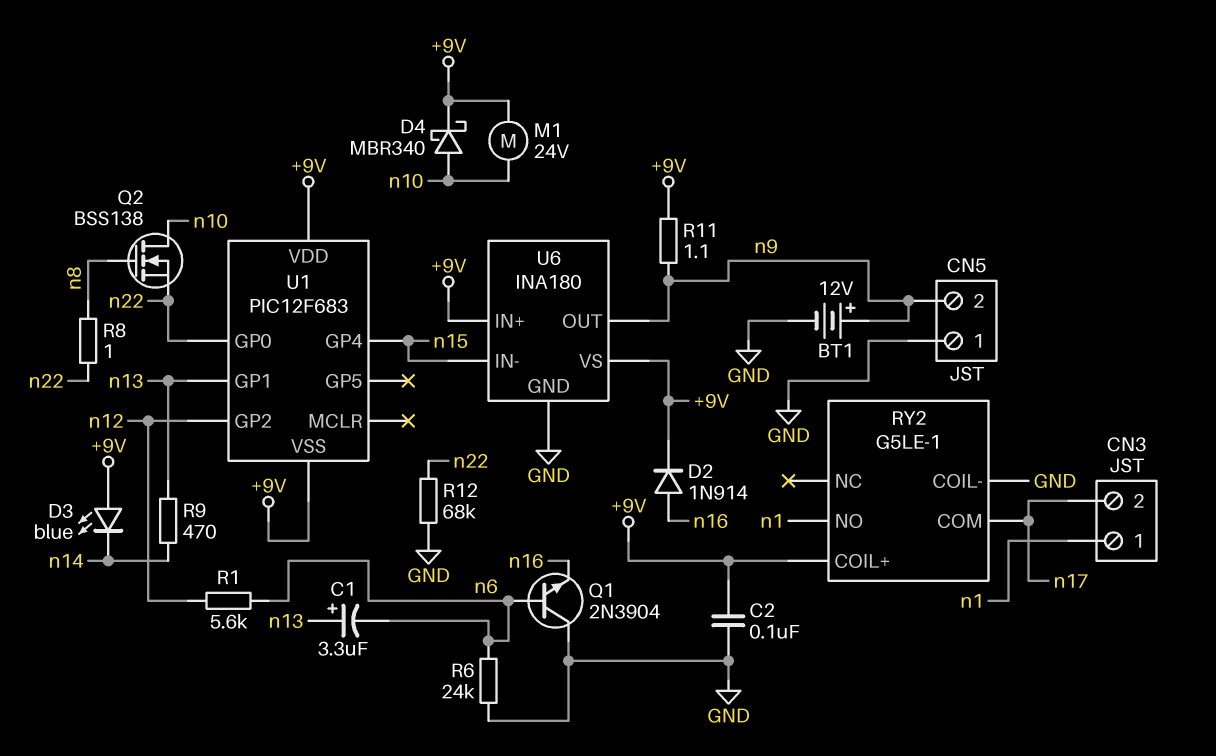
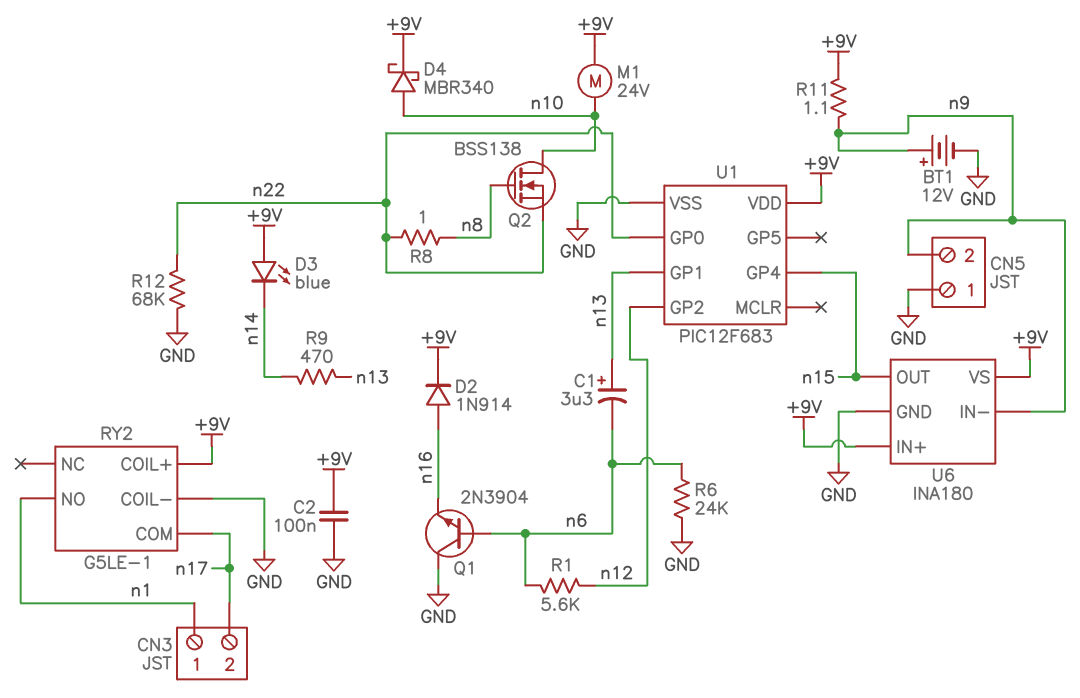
U1 pin VSS: +9V -> GND
U6 pin IN-: n15 -> n9
U6 pin OUT: n9 -> n15

